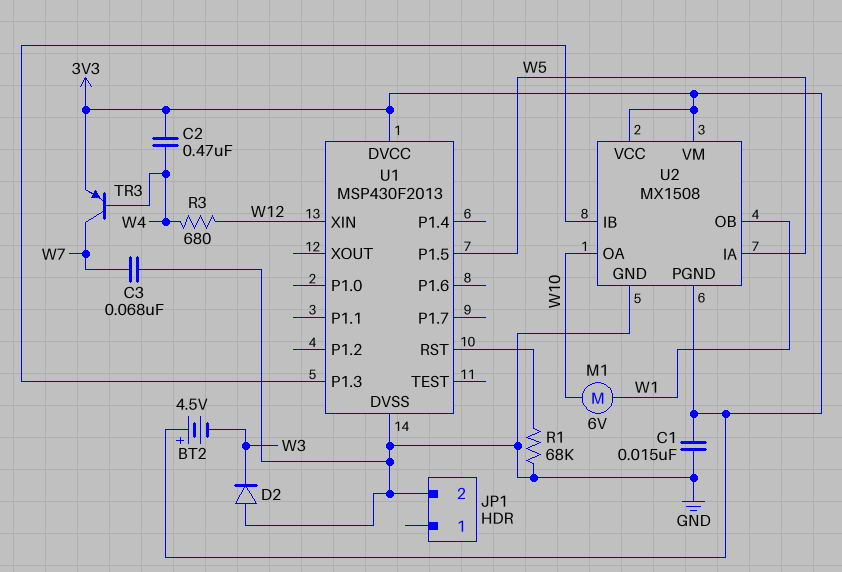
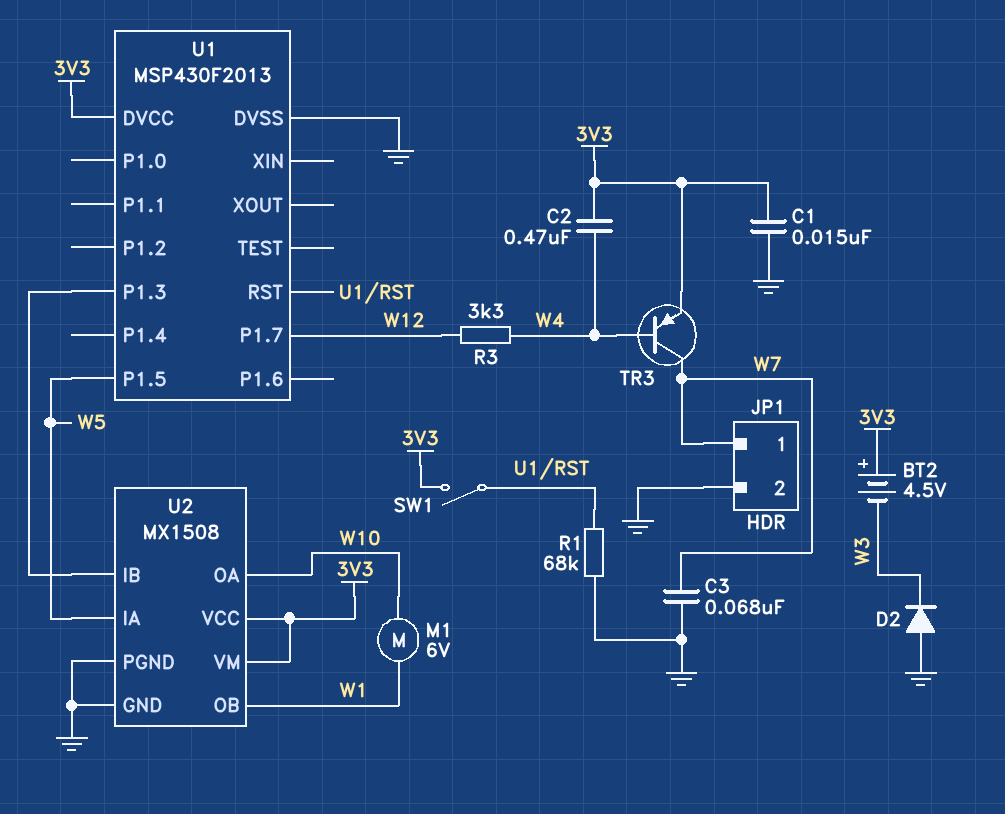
JP1 pin 1: none -> W7
R3: 680 (W4, W12) -> 3.3k (W4, W12)
SW1: none -> switch (3V3, U1/RST)
U1 pin P1.7: none -> W12
U1 pin XIN: W12 -> none
U2 pin PGND: 3V3 -> GND

